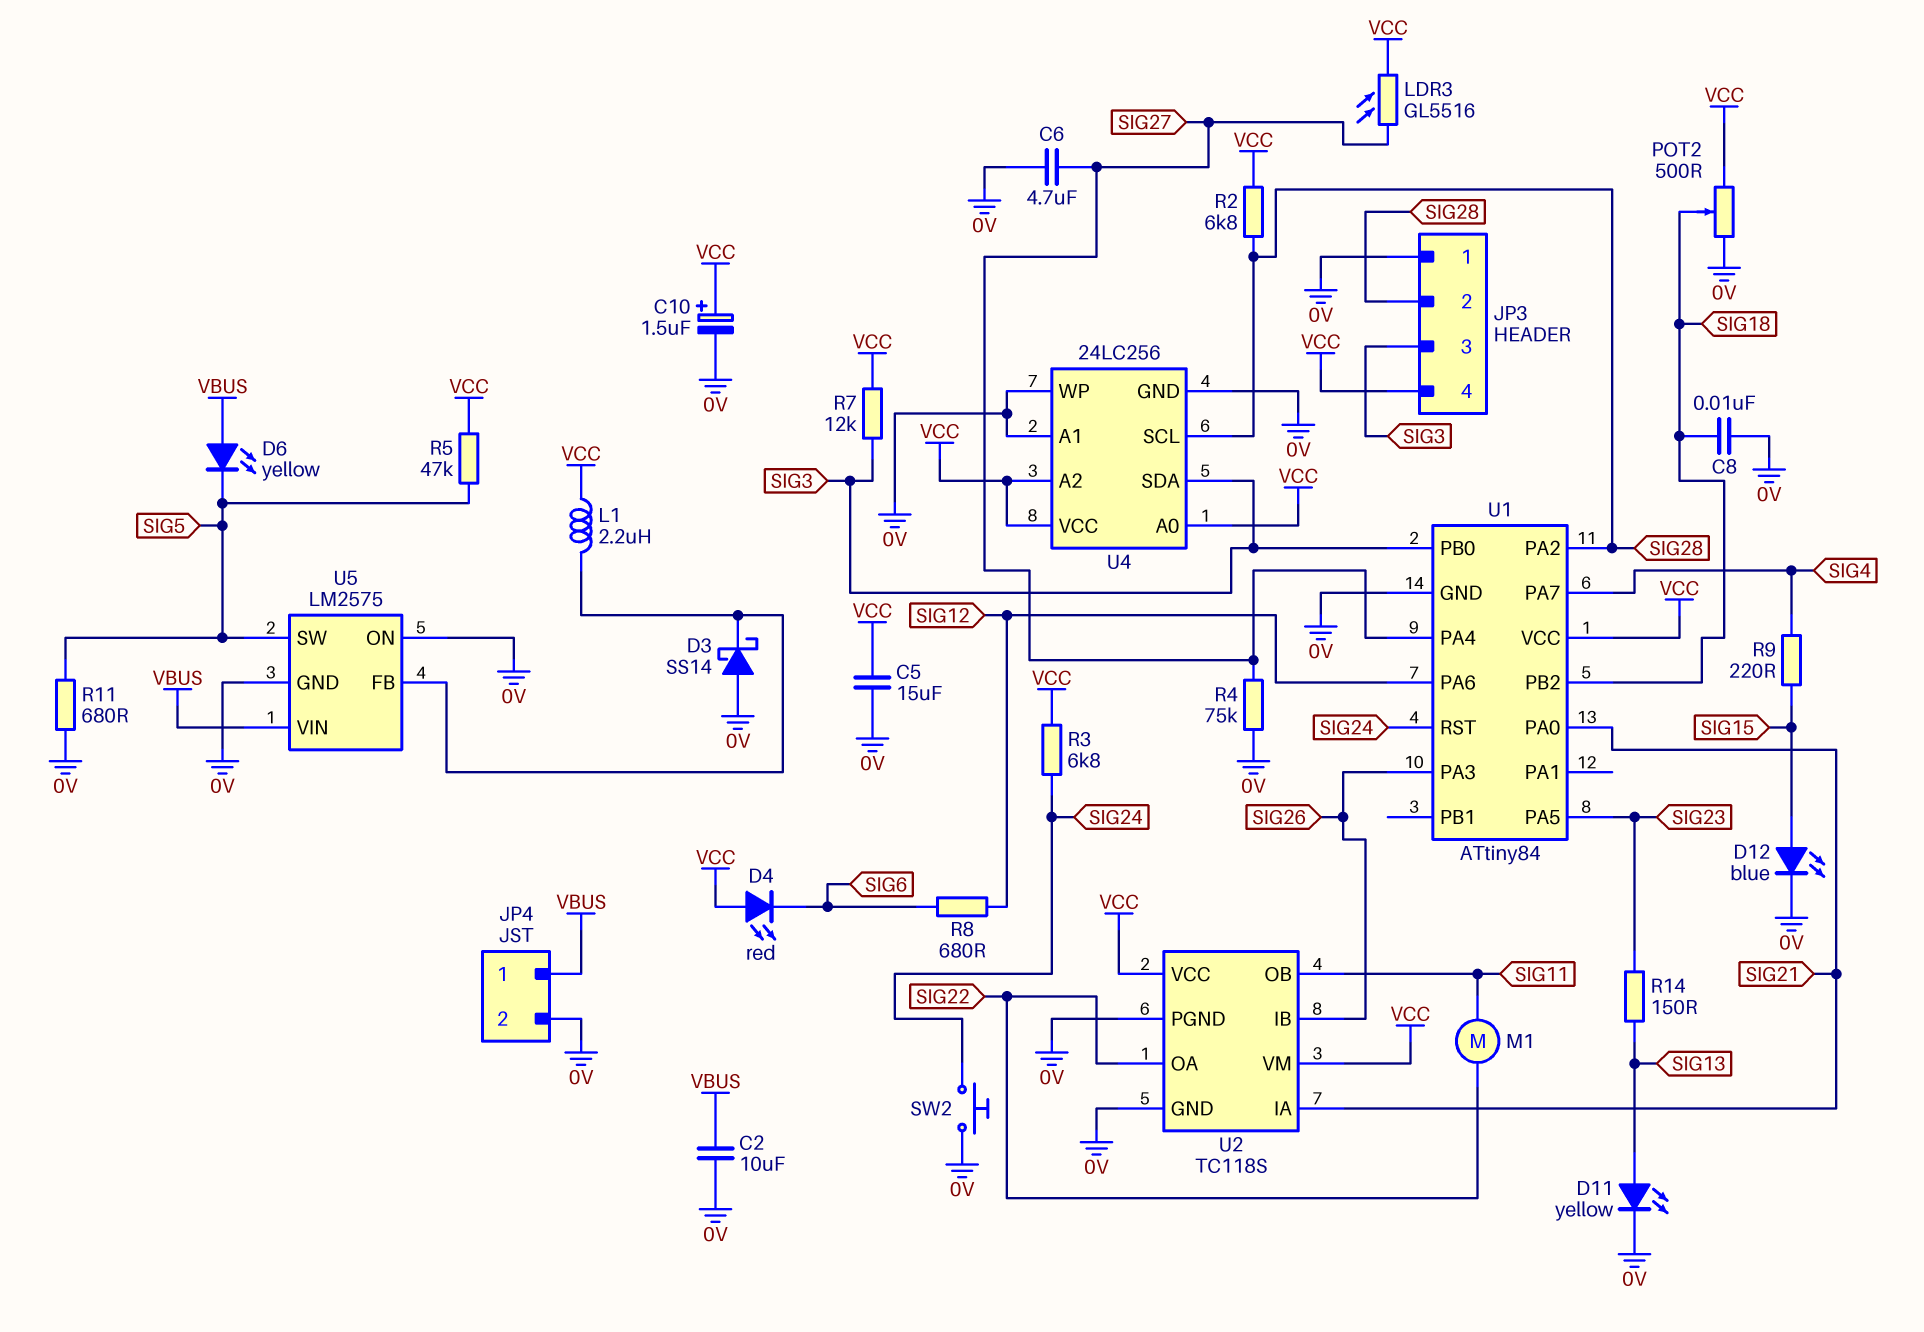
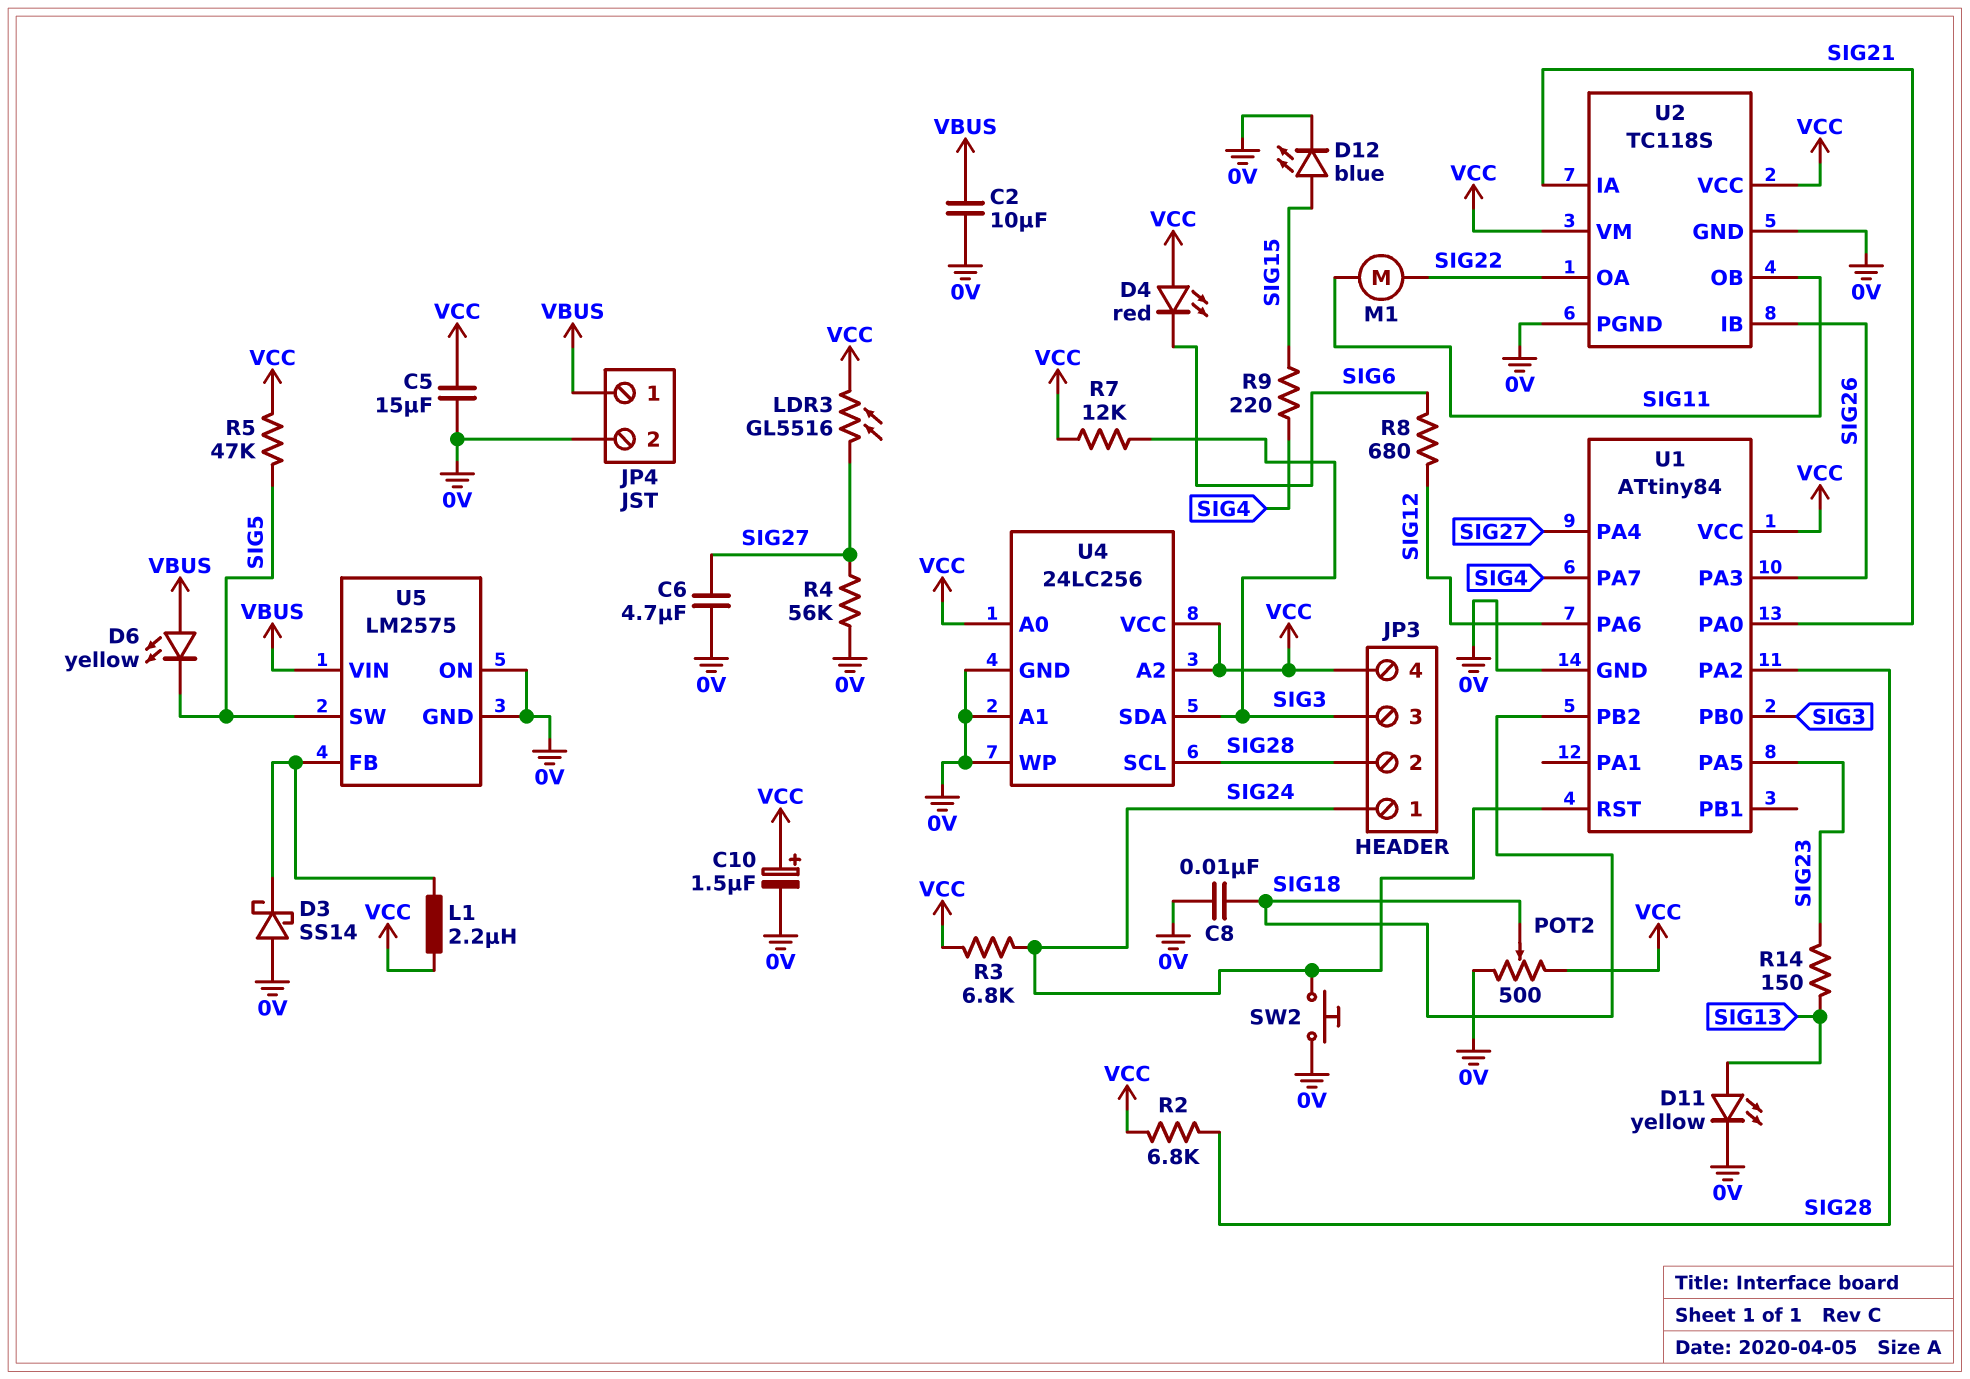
JP3 pin 1: 0V -> SIG24
R4: 75k (0V, SIG27) -> 56k (0V, SIG27)
R11: 680 (0V, SIG5) -> none

